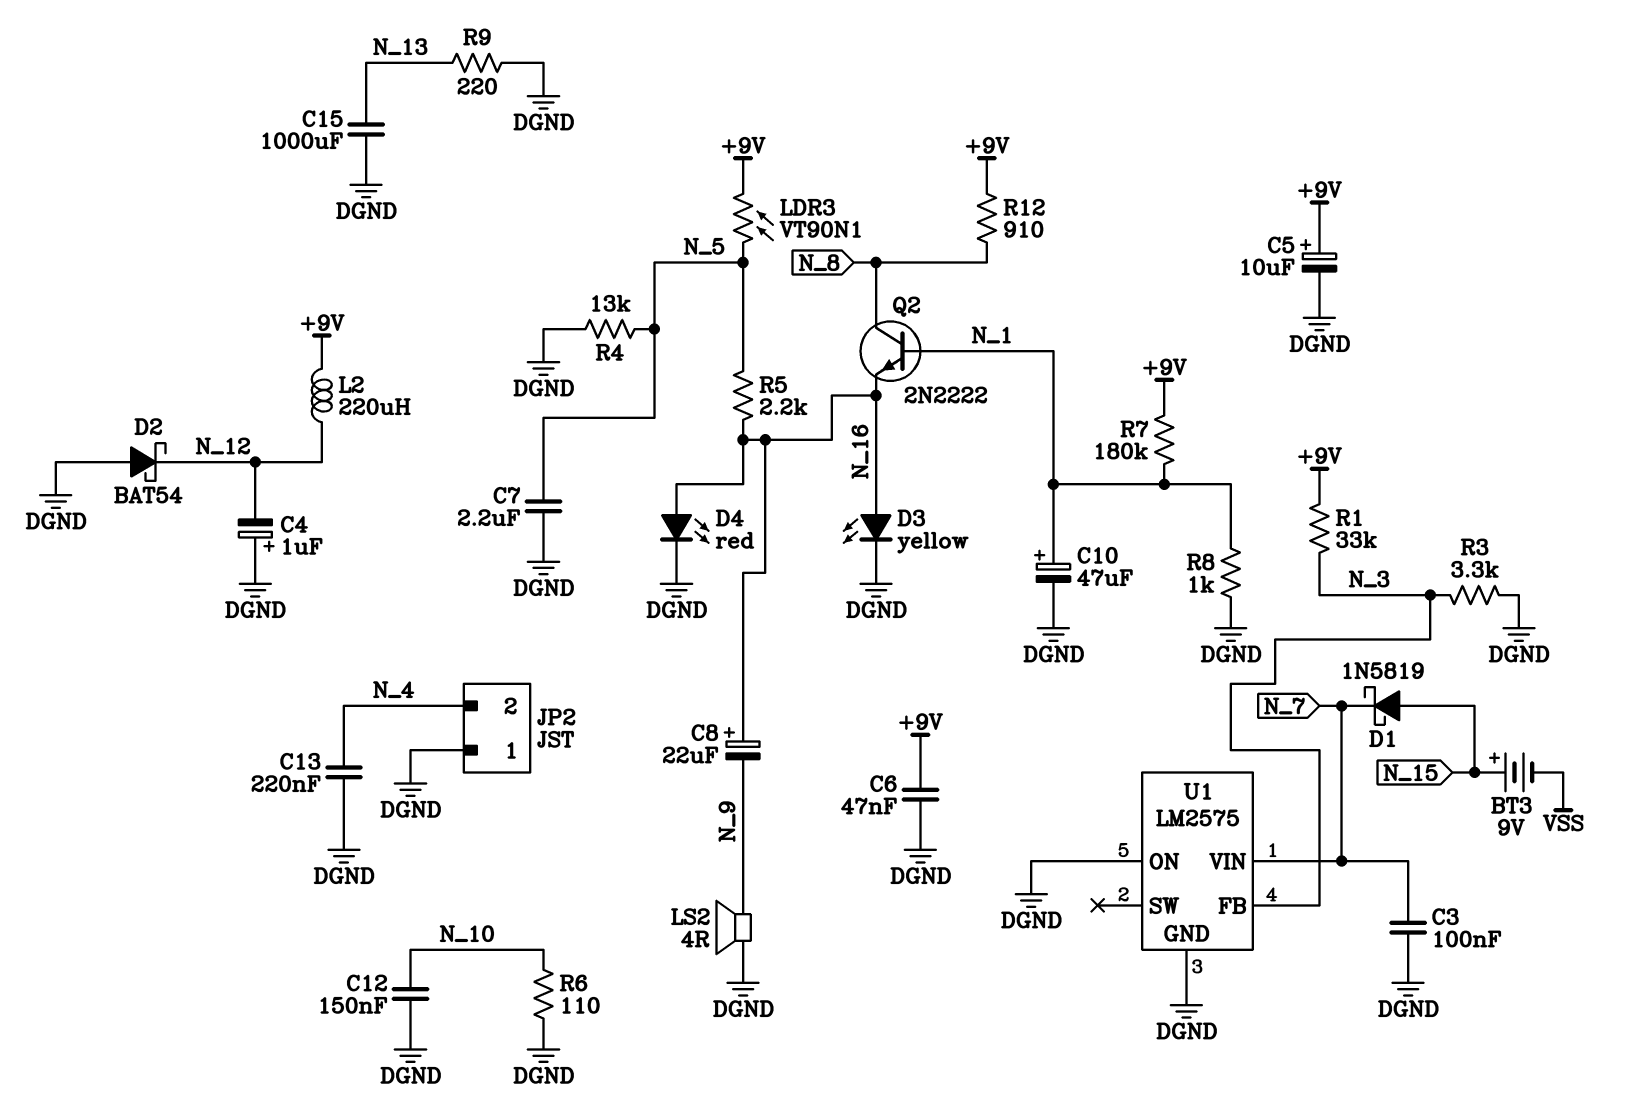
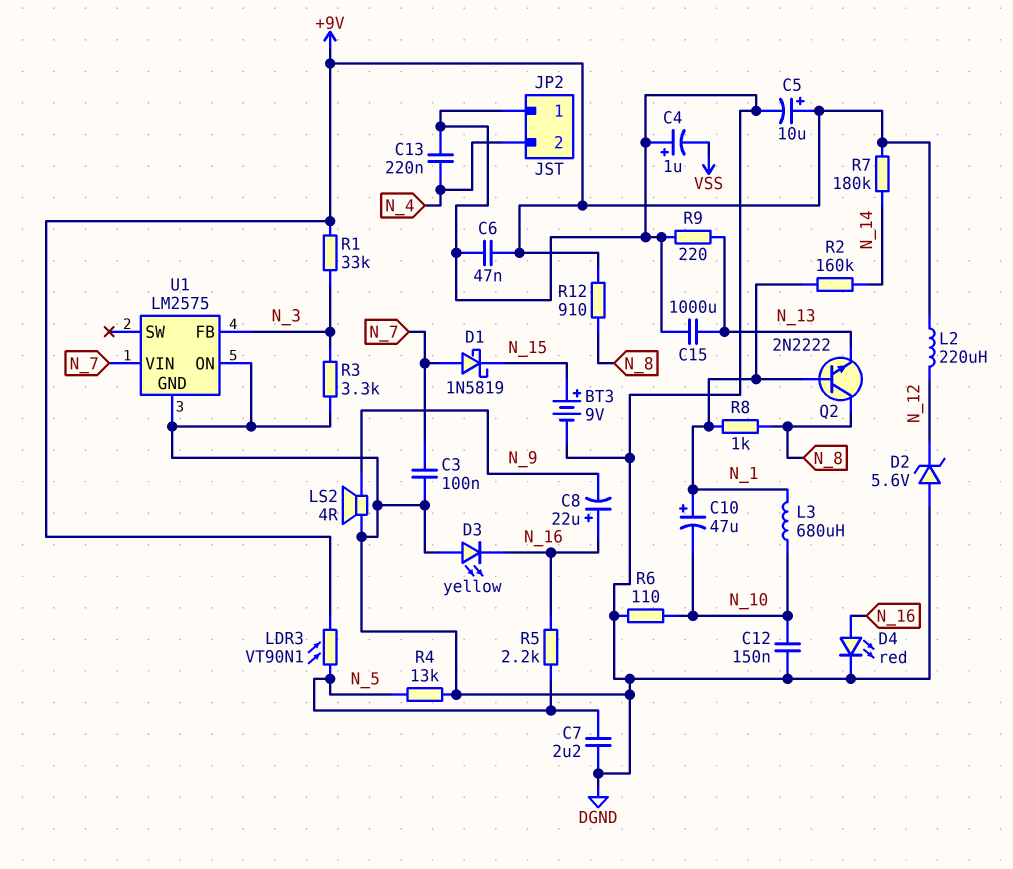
BT3: 9V (plus N_15, minus VSS) -> 9V (plus N_15, minus DGND)
C4: 1uF (plus DGND, minus N_12) -> 1uF (plus DGND, minus VSS)
C10: 47uF (plus N_1, minus DGND) -> 47uF (plus N_1, minus N_10)
D1: schottky 1N5819 (A N_15, K N_7) -> schottky 1N5819 (A N_7, K N_15)
D2: schottky BAT54 (A DGND, K N_12) -> zener 5.6V (A DGND, K N_12)
D3: LED yellow (A N_16, K DGND) -> LED yellow (A DGND, K N_16)
L3: none -> 680uH (N_1, N_10)
Q2: NPN 2N2222 (B N_1, C N_8, E N_16) -> NPN 2N2222 (B N_1, C N_8, E N_13)
R2: none -> 160k (N_1, N_14)
R7: 180k (+9V, N_1) -> 180k (+9V, N_14)
R8: 1k (DGND, N_1) -> 1k (N_1, N_8)

